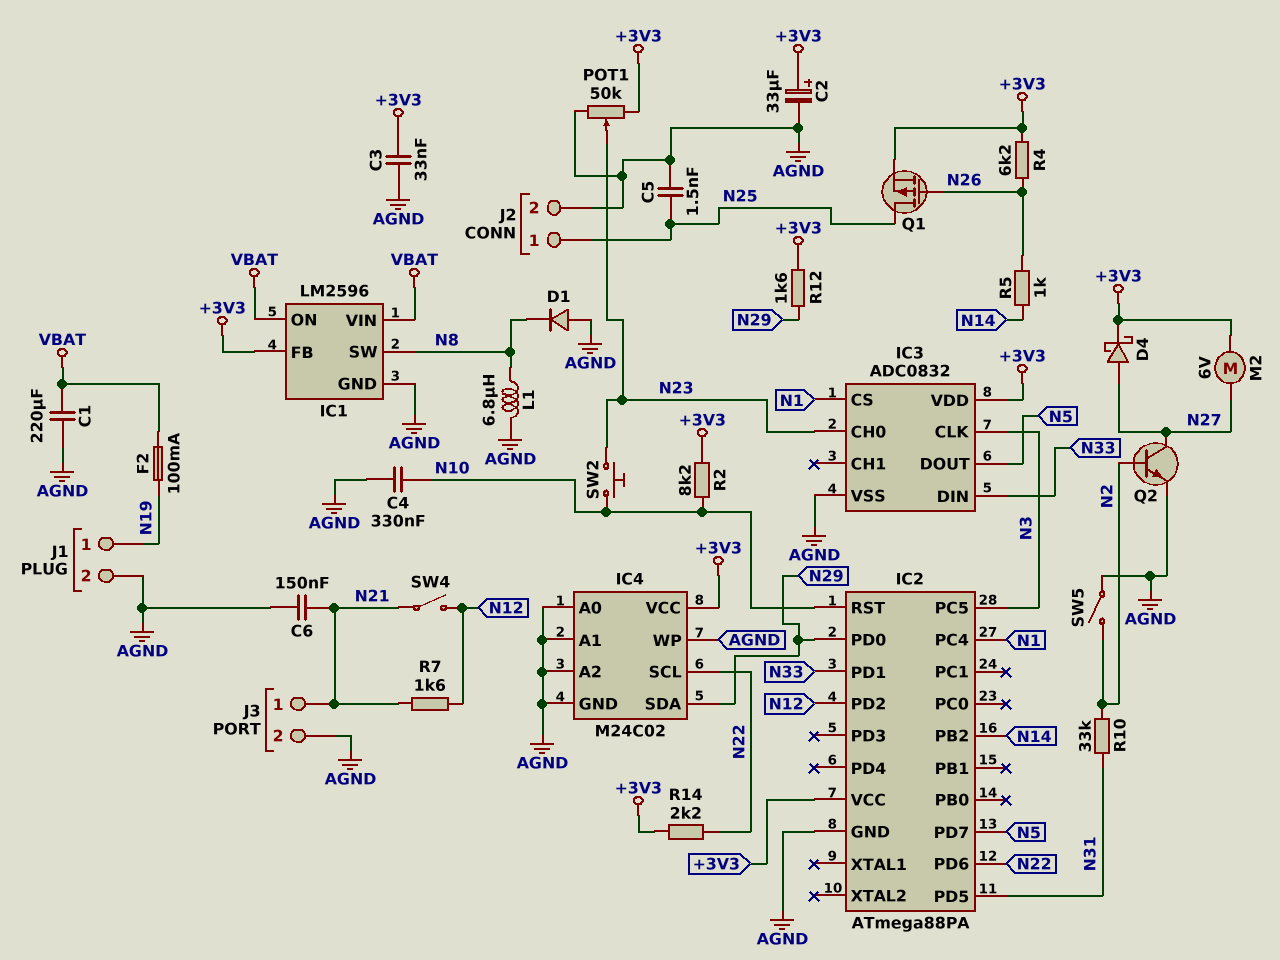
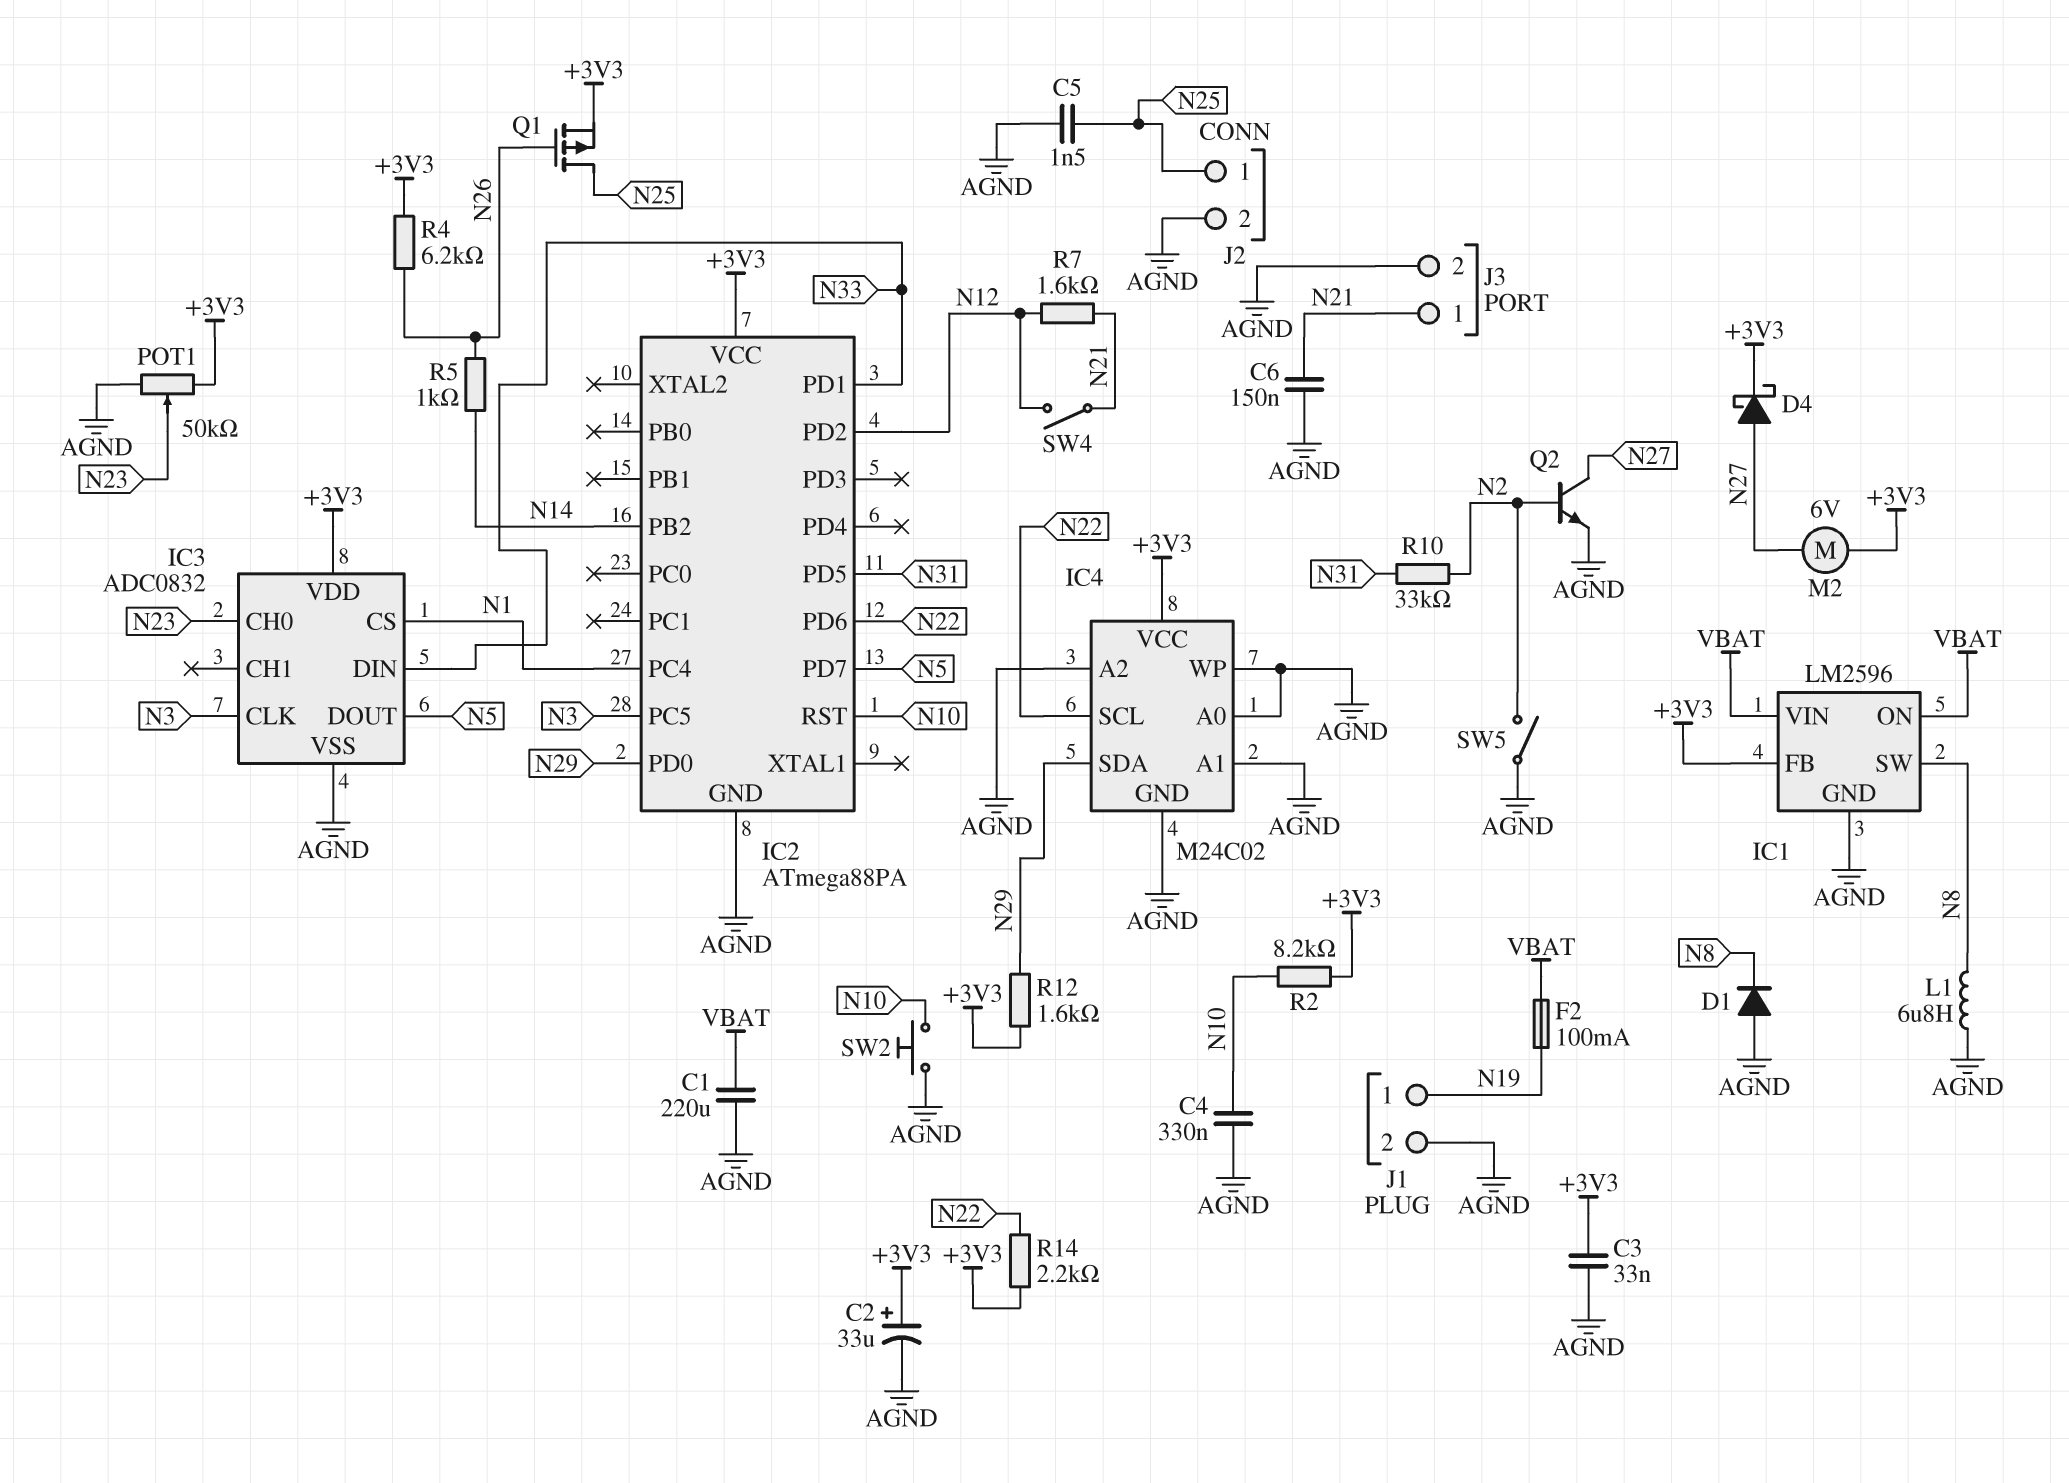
SW2: button (N10, N23) -> button (AGND, N10)

